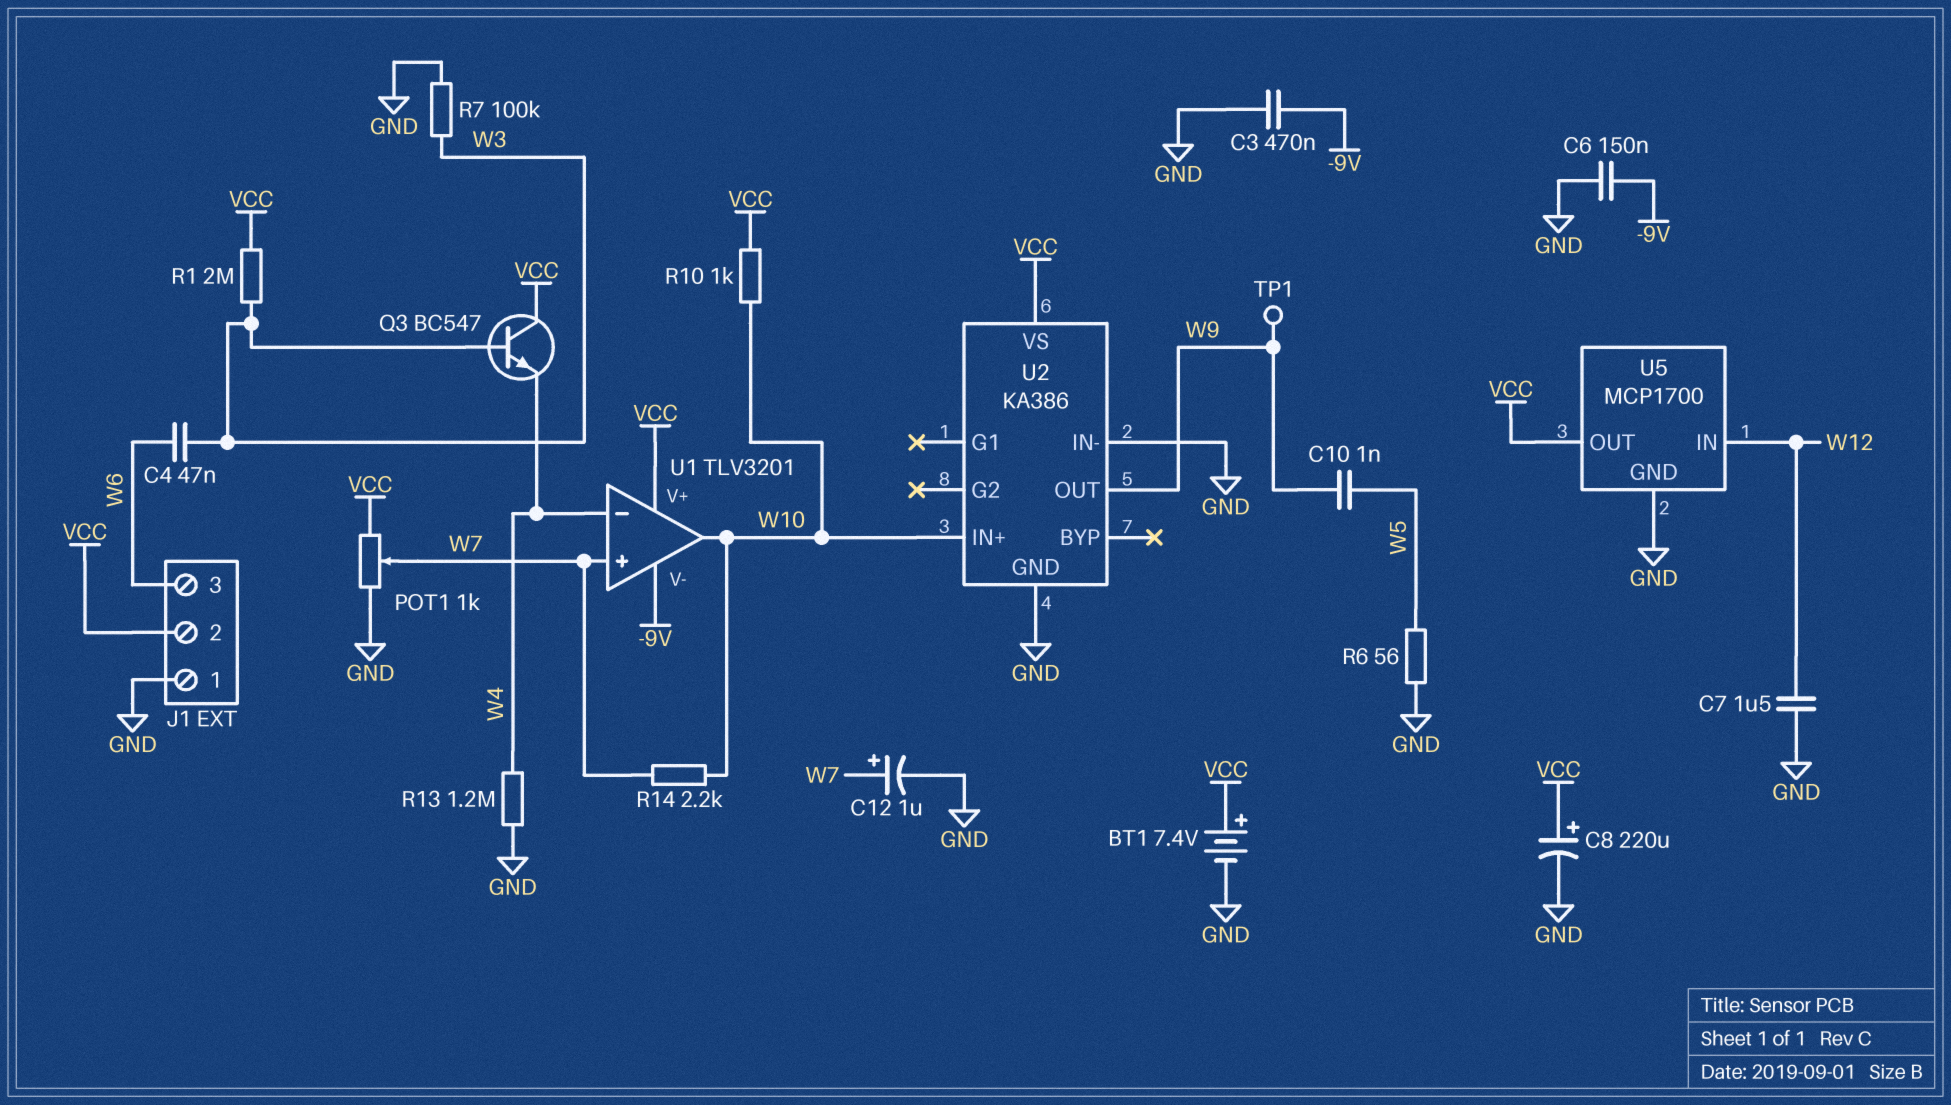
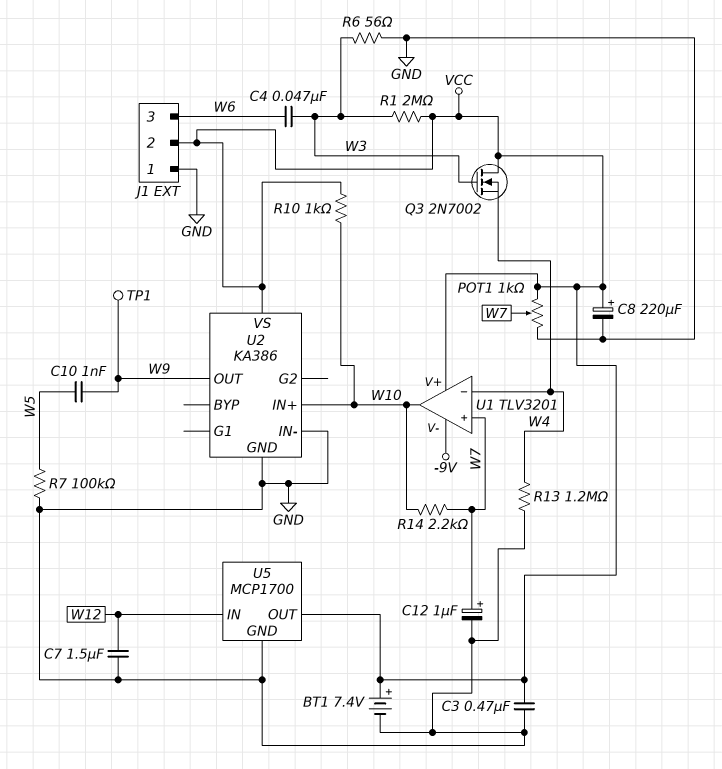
C3: 470nF (-9V, GND) -> 470nF (GND, VCC)
C6: 150nF (-9V, GND) -> none
Q3: NPN BC547 (B W3, C VCC, E W4) -> NMOS 2N7002 (G W3, D VCC, S W4)
R6: 56 (GND, W5) -> 56 (GND, W3)
R7: 100k (GND, W3) -> 100k (GND, W5)

